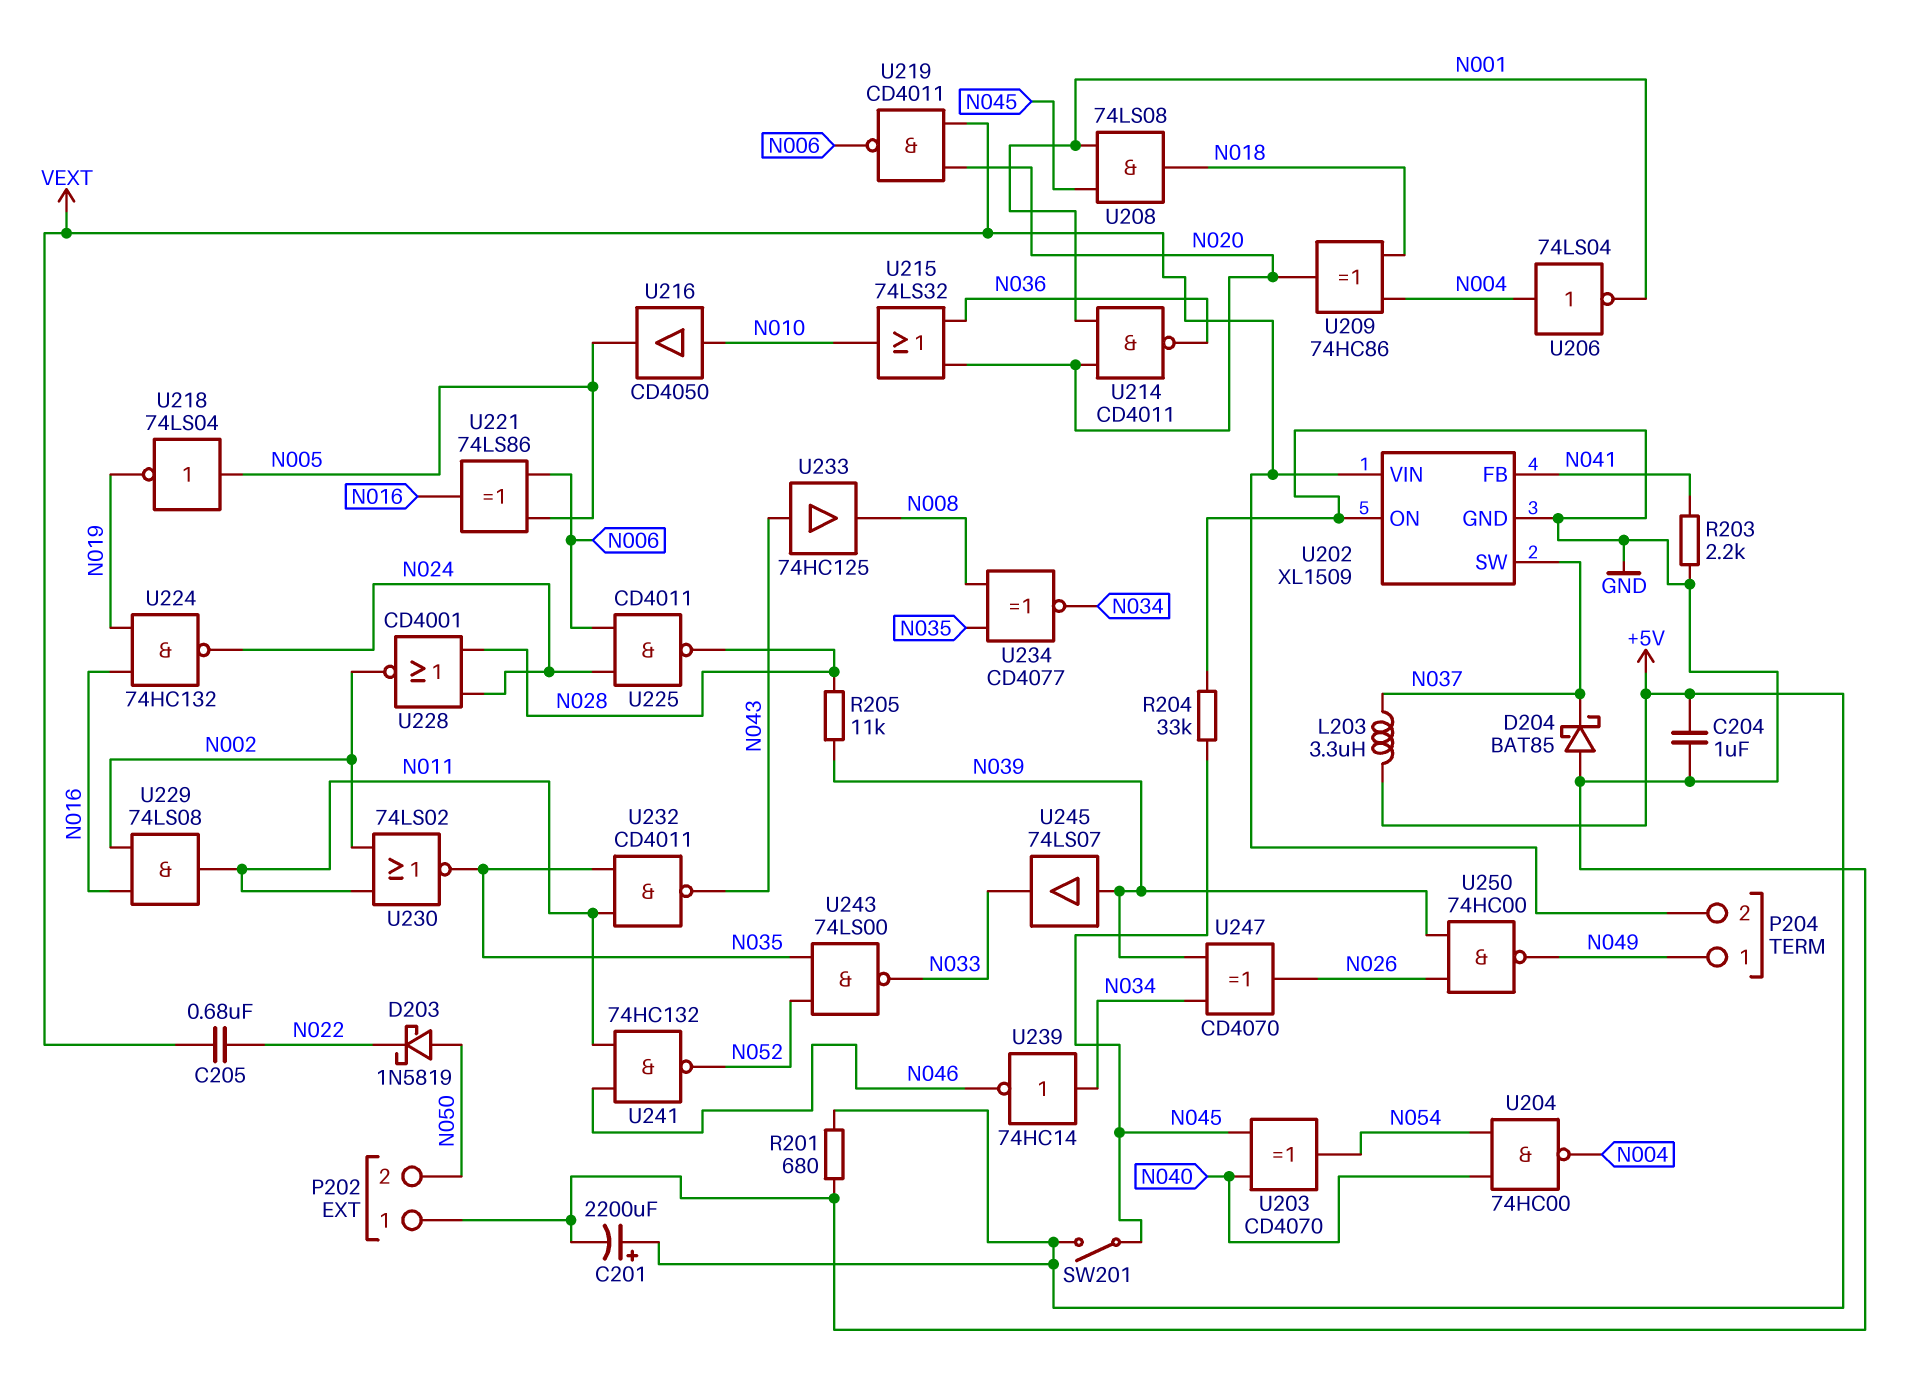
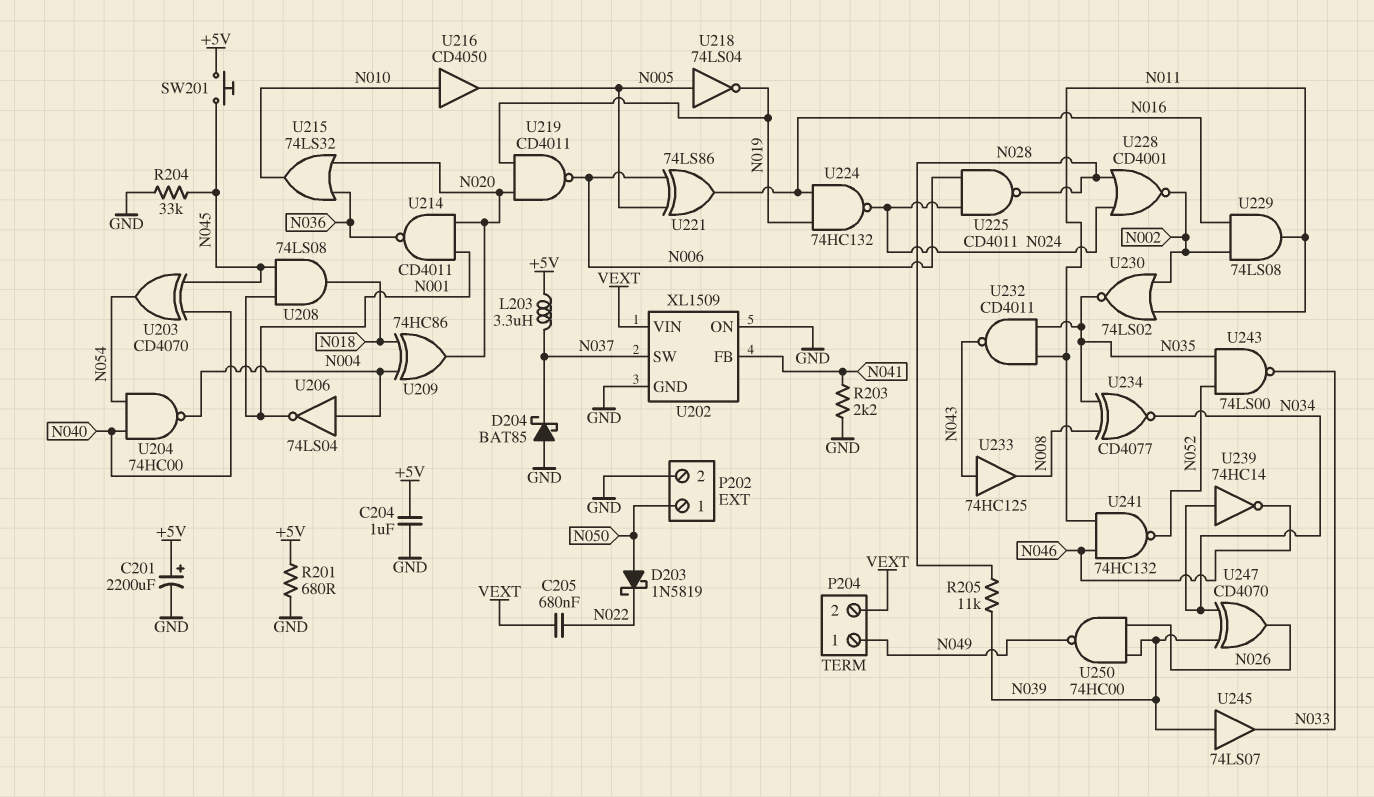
P202 pin 1: GND -> N050
P202 pin 2: N050 -> GND
SW201: switch (+5V, N045) -> button (+5V, N045)
U219: NAND CD4011 (in N020, in VEXT, out N006) -> NAND CD4011 (in N019, in N020, out N006)

